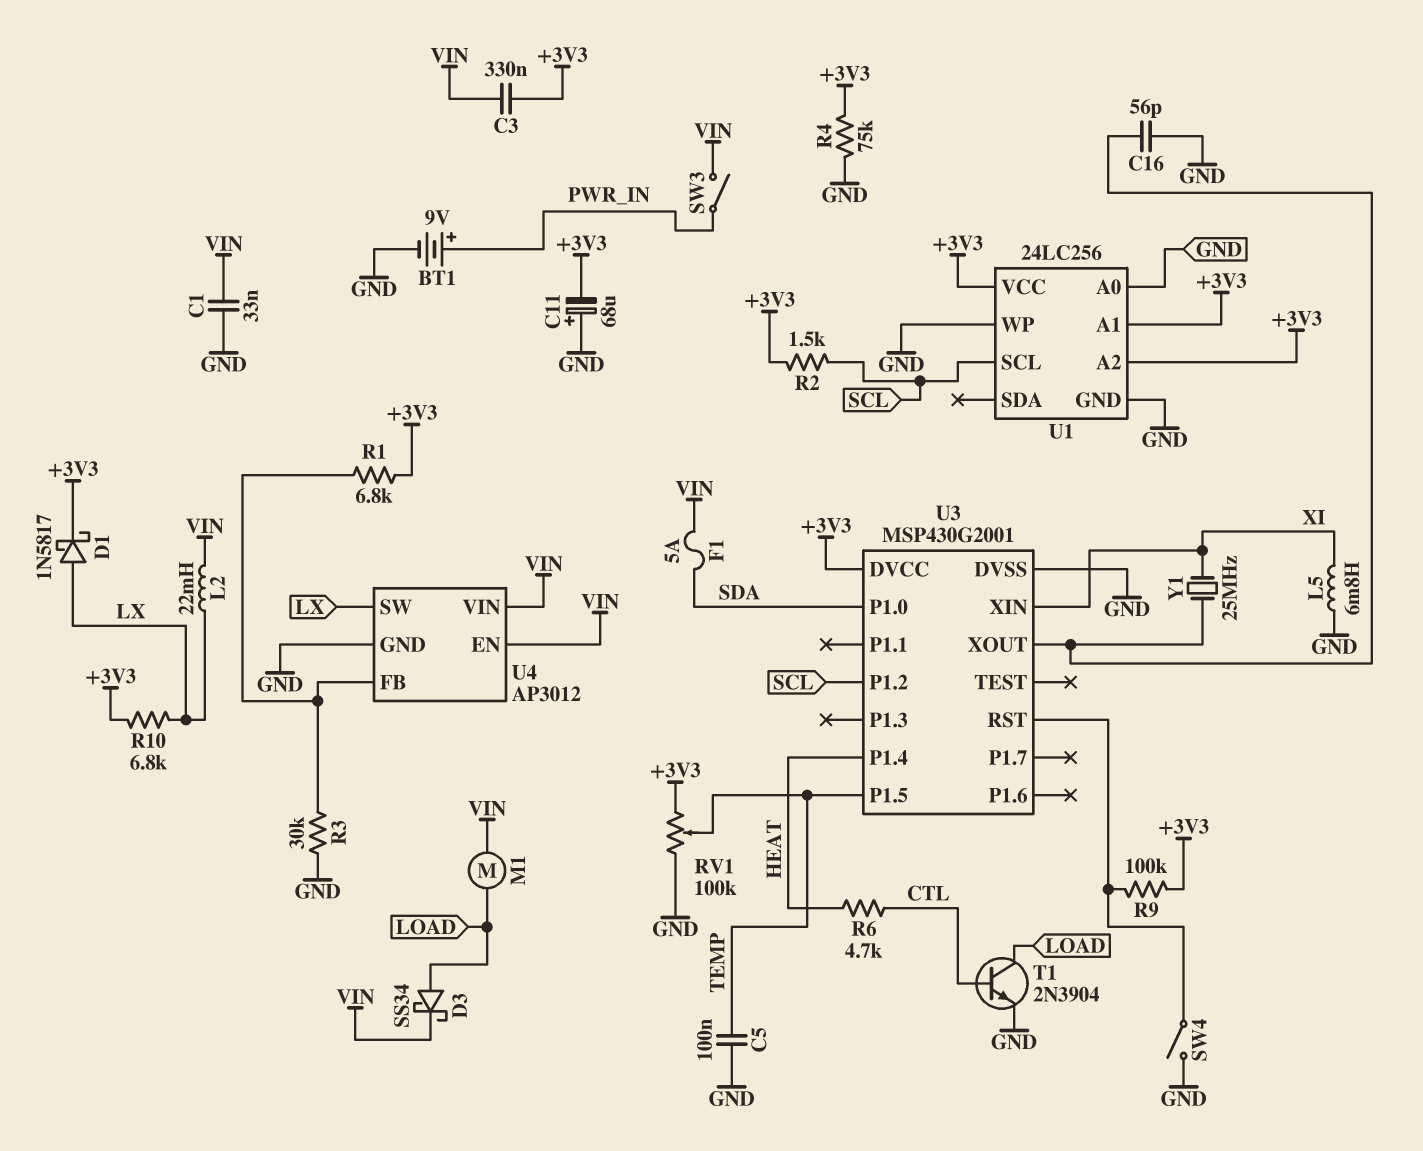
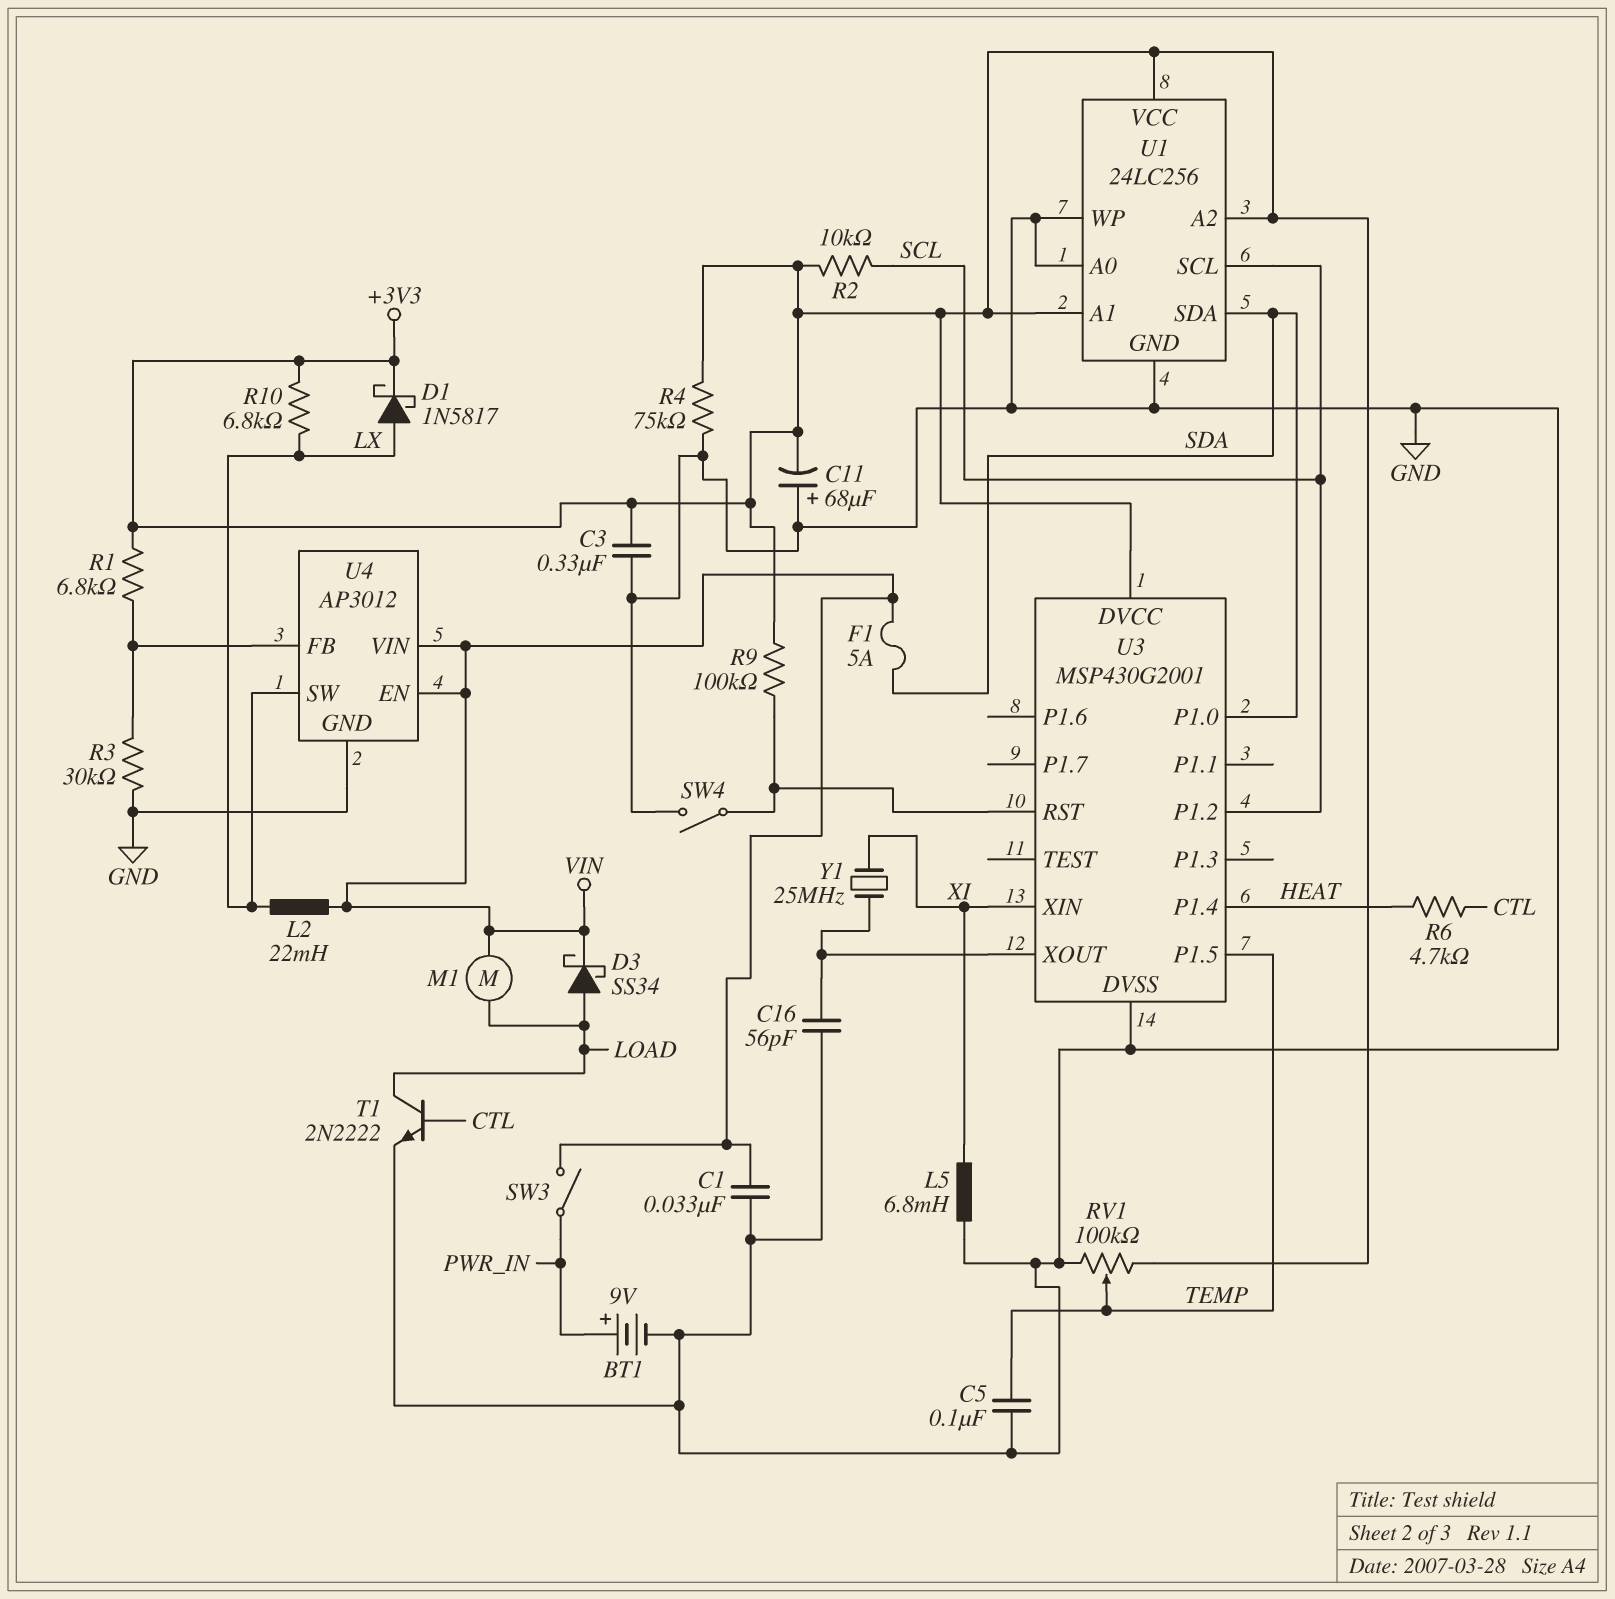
C3: 330nF (+3V3, VIN) -> 330nF (+3V3, GND)
R2: 1.5k (+3V3, SCL) -> 10k (+3V3, SCL)
T1: NPN 2N3904 (B CTL, C LOAD, E GND) -> NPN 2N2222 (B CTL, C LOAD, E GND)
U1 pin SDA: none -> SDA

